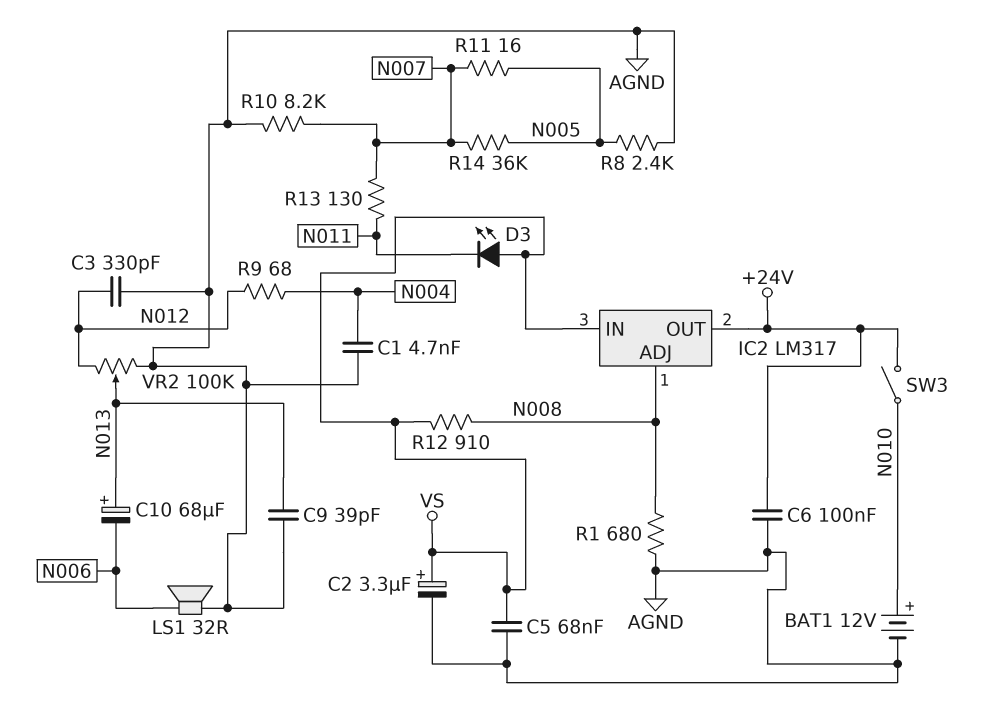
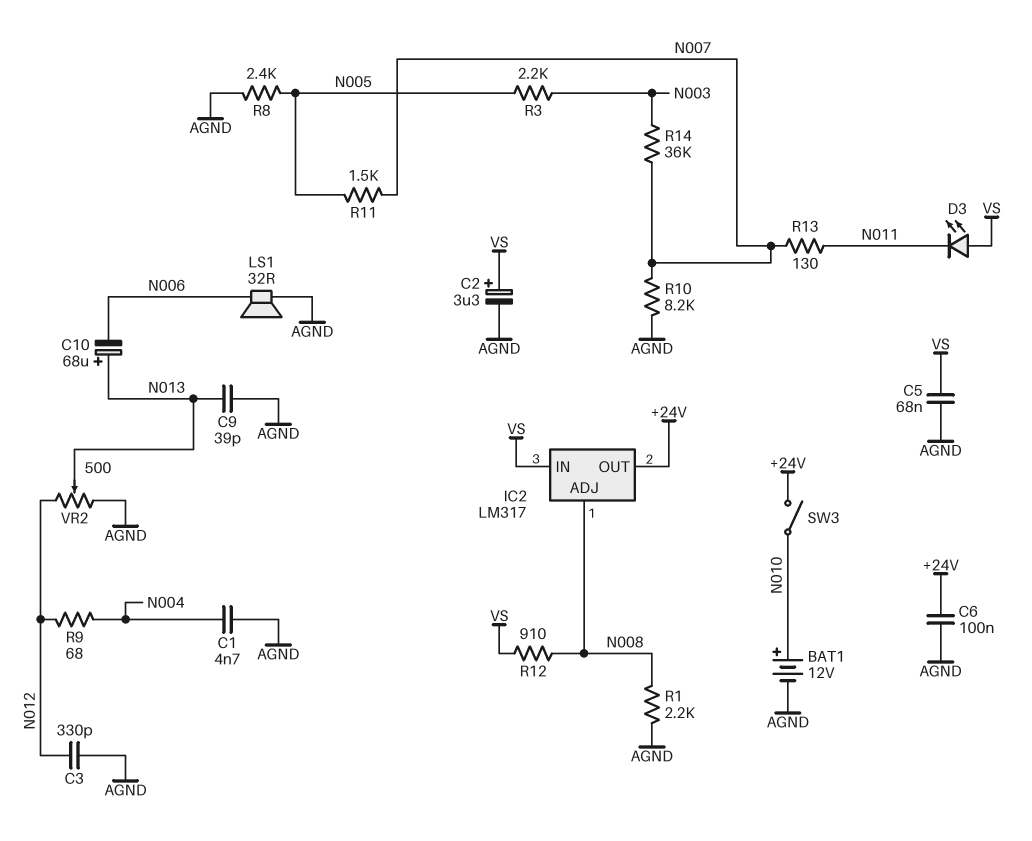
R1: 680 (AGND, N008) -> 2.2k (AGND, N008)
R3: none -> 2.2k (N003, N005)
R11: 16 (N005, N007) -> 1.5k (N005, N007)
R14: 36k (N005, N007) -> 36k (N003, N007)
VR2: 100k (AGND, N012, wiper N013) -> 500 (AGND, N012, wiper N013)

